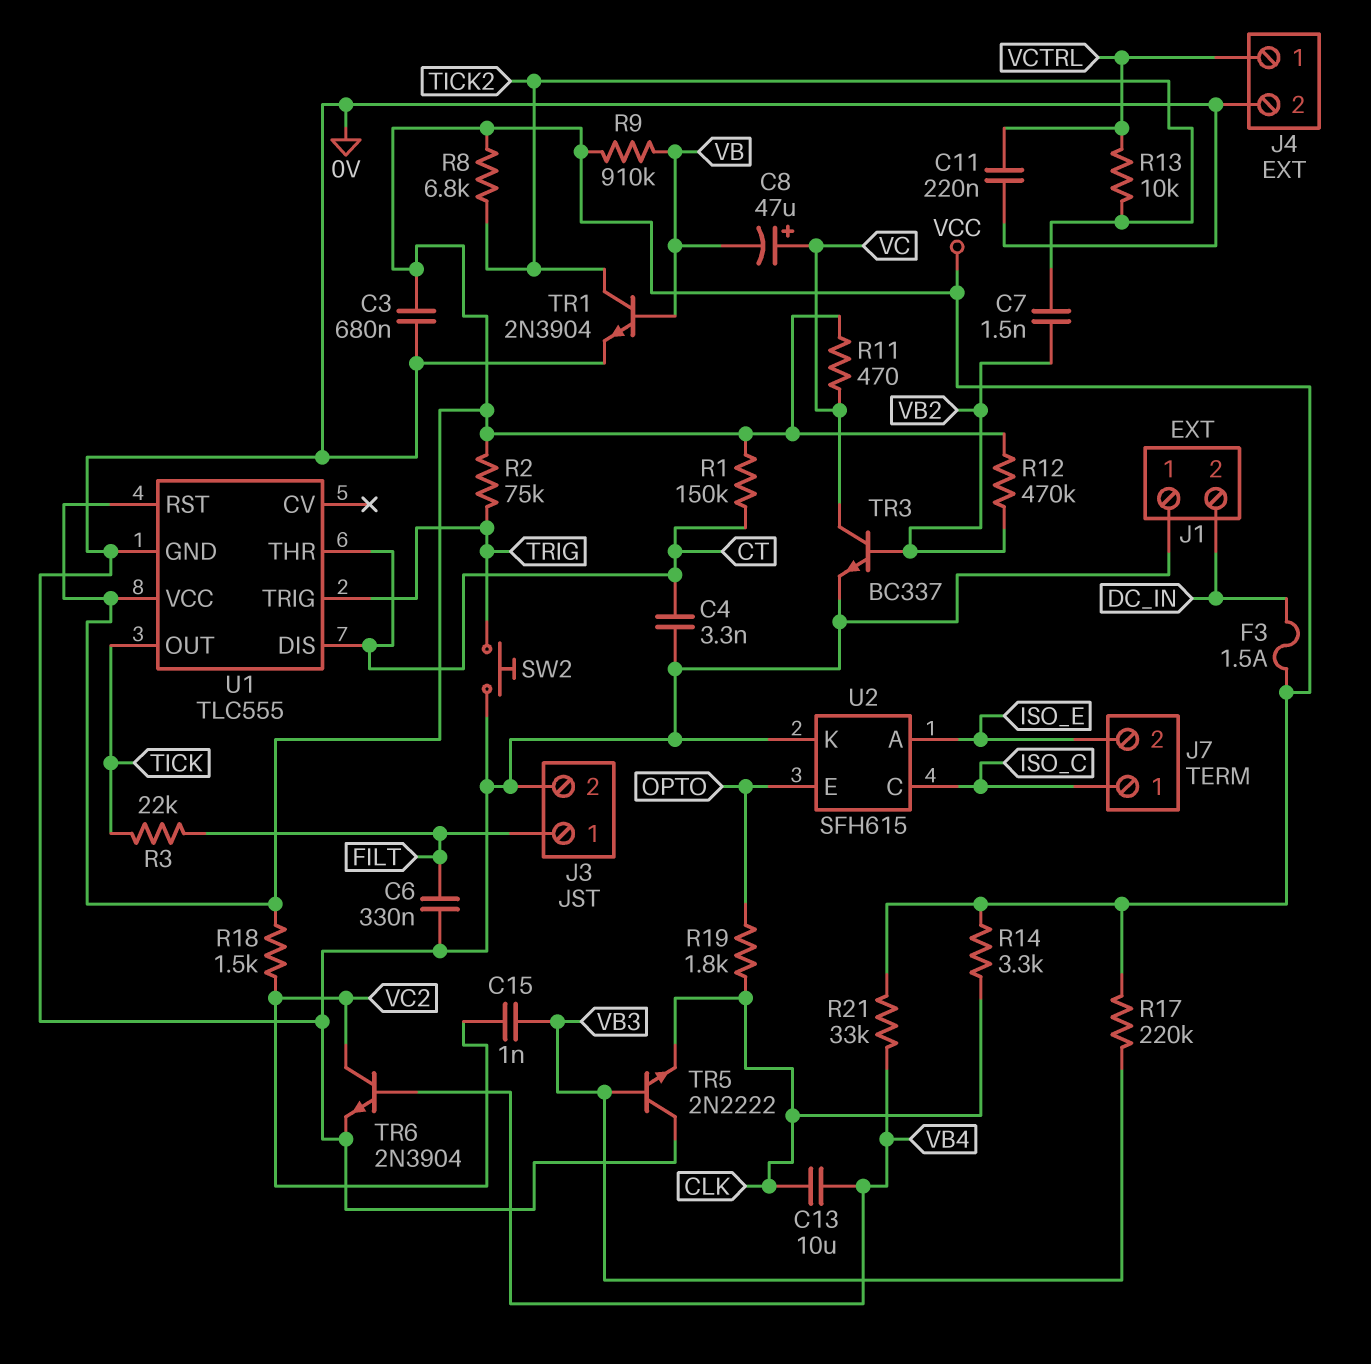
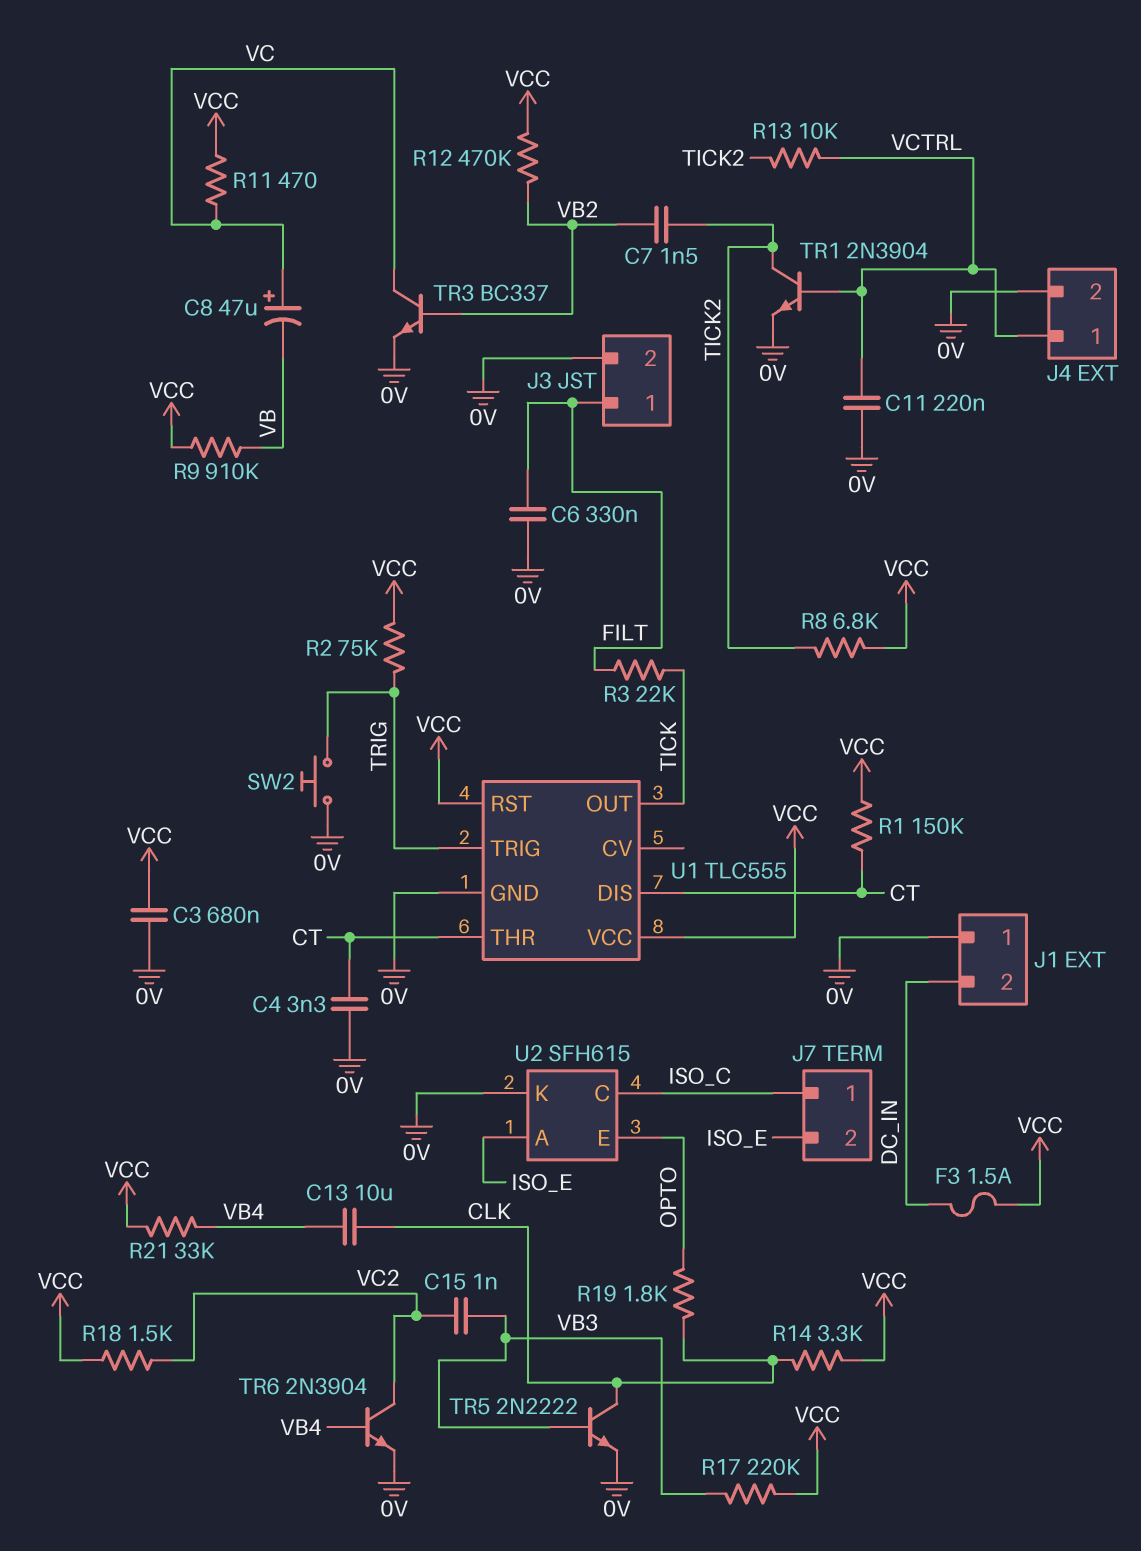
TR1: NPN 2N3904 (B VB, C TICK2, E 0V) -> NPN 2N3904 (B VCTRL, C TICK2, E 0V)
TR5: NPN 2N2222 (B VB3, C 0V, E CLK) -> NPN 2N2222 (B VB3, C CLK, E 0V)

